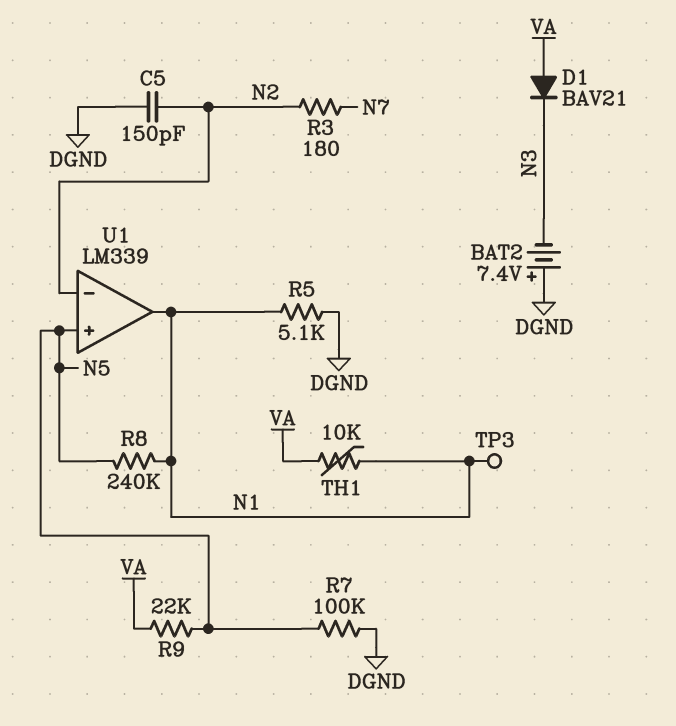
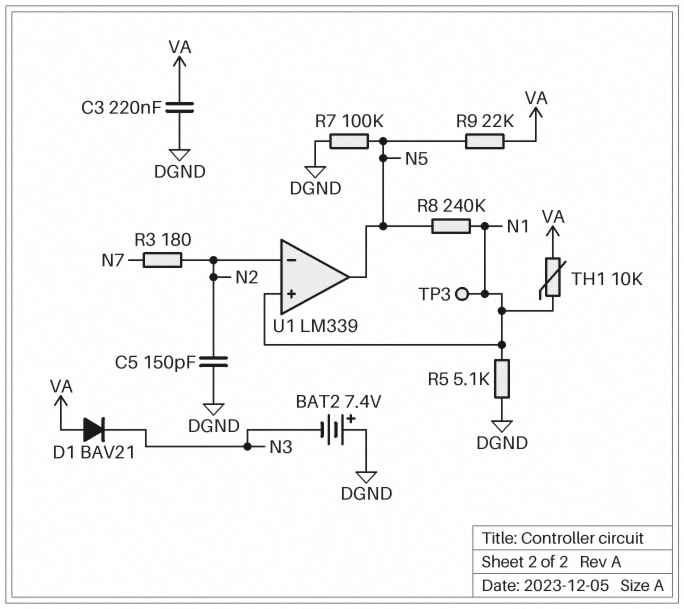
C3: none -> 220nF (DGND, VA)
U1 pin in+: N5 -> N1
U1 pin out: N1 -> N5

